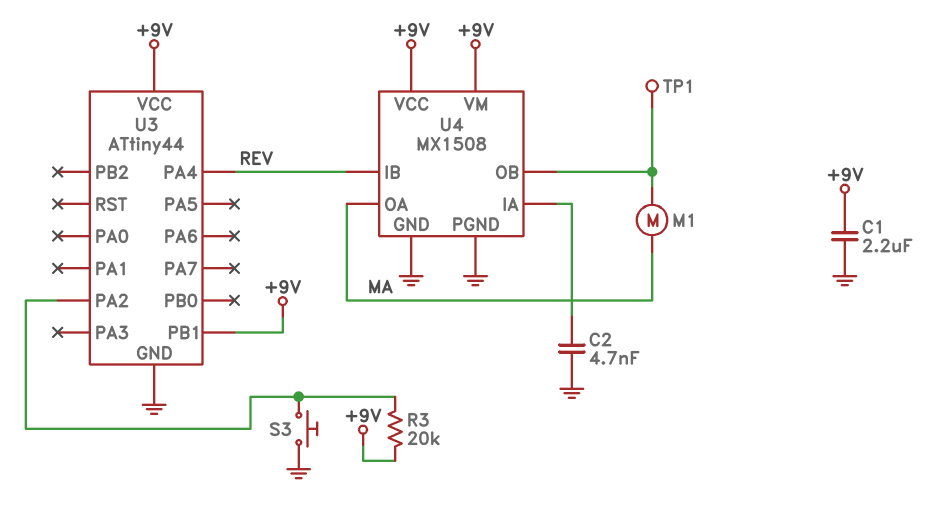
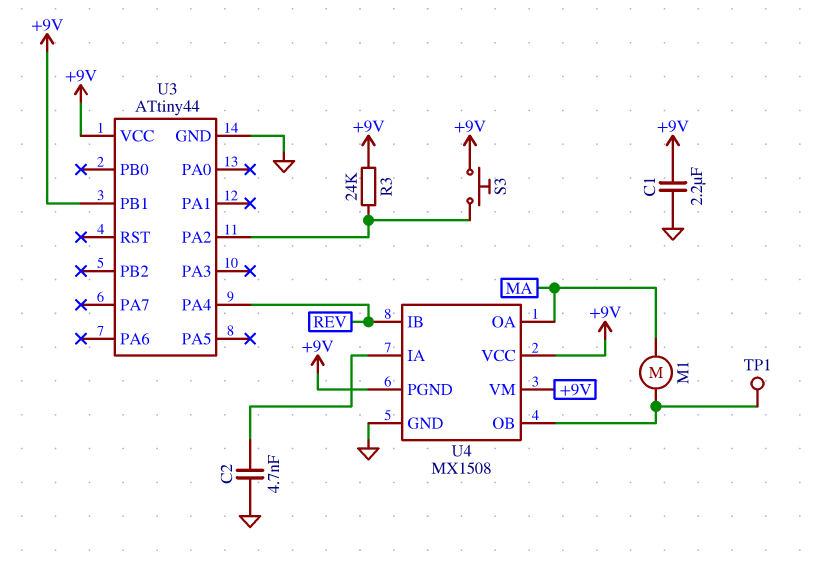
R3: 20k (+9V, U3/PA2) -> 24k (+9V, U3/PA2)
S3: button (GND, U3/PA2) -> button (+9V, U3/PA2)
U4 pin PGND: GND -> +9V

